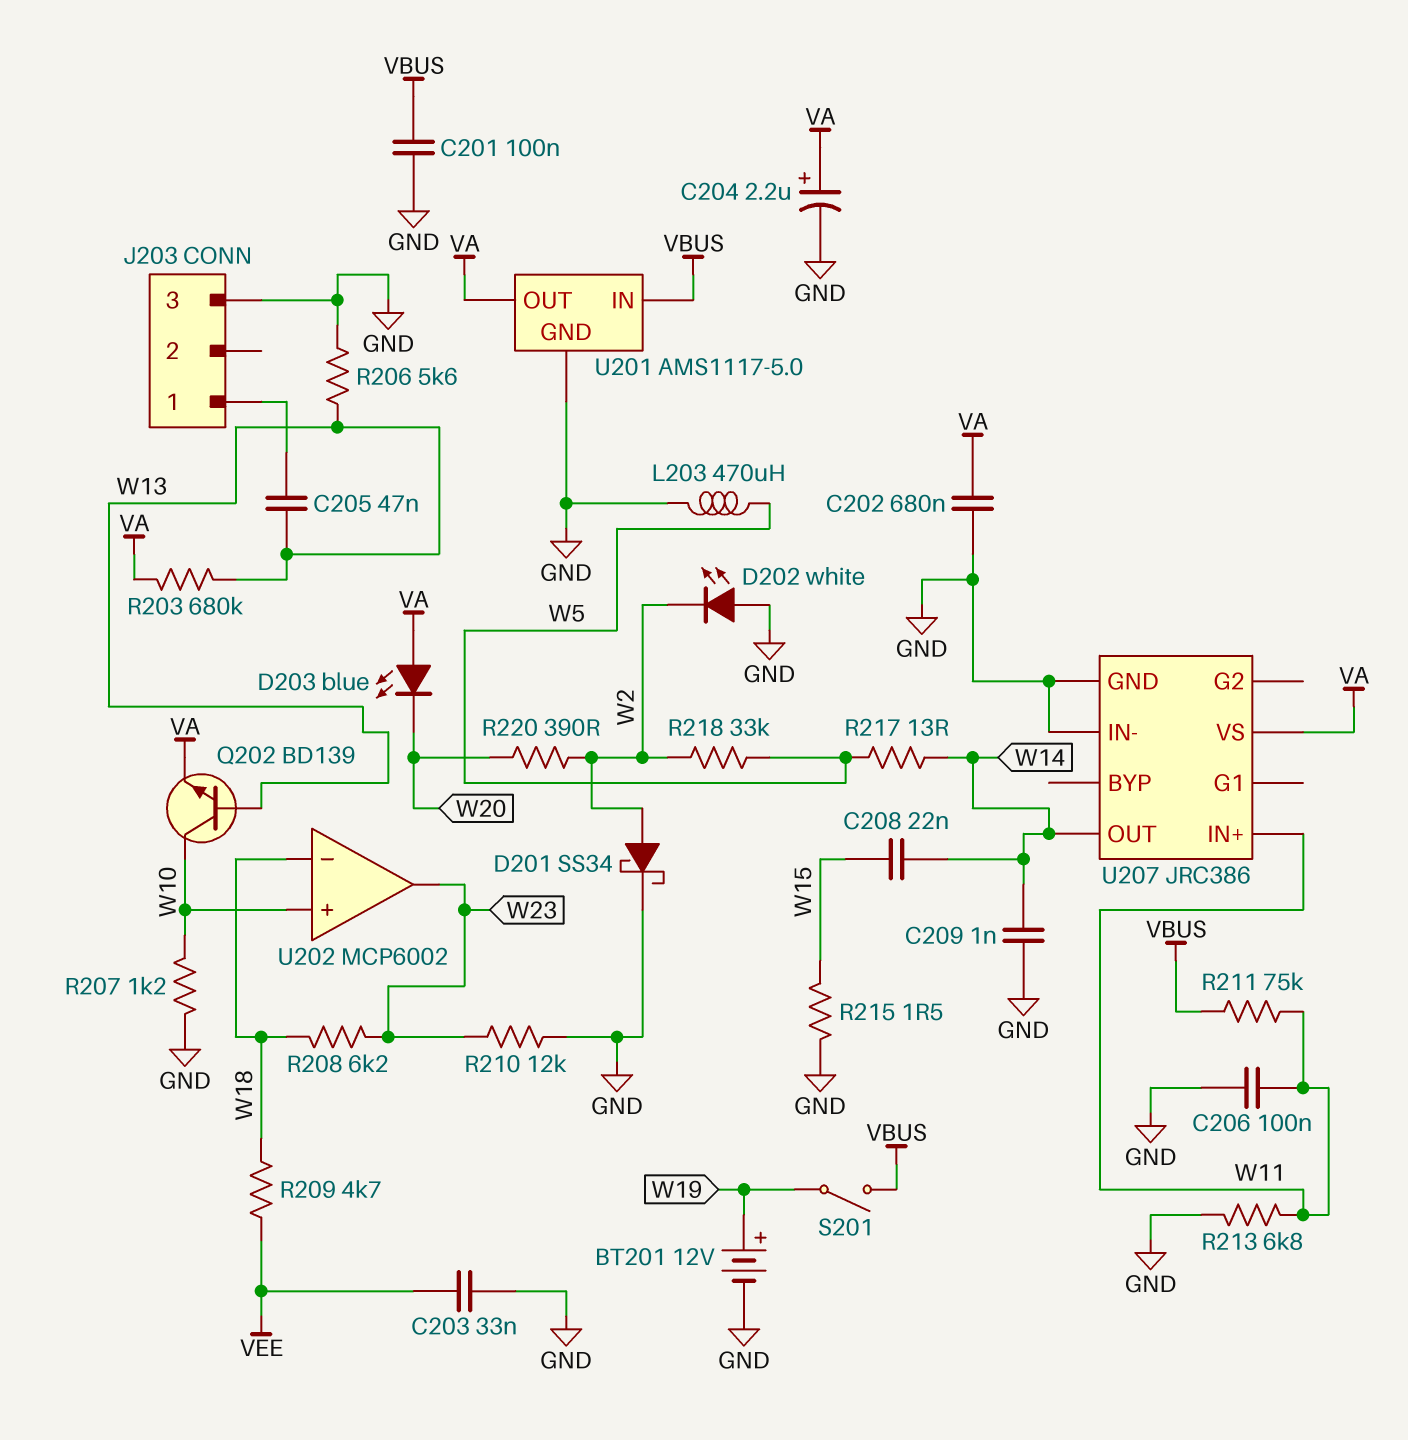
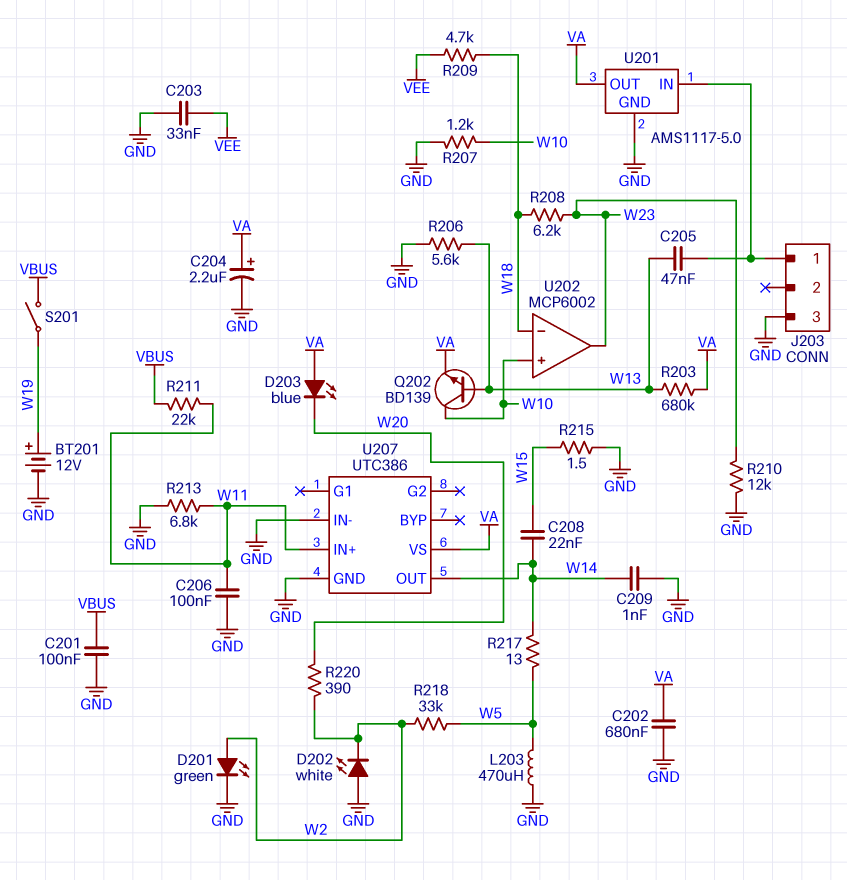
D201: schottky SS34 (A W2, K GND) -> LED green (A W2, K GND)
R211: 75k (VBUS, W11) -> 22k (VBUS, W11)
U201 pin IN: VBUS -> J203/1
U207: JRC386 -> UTC386

